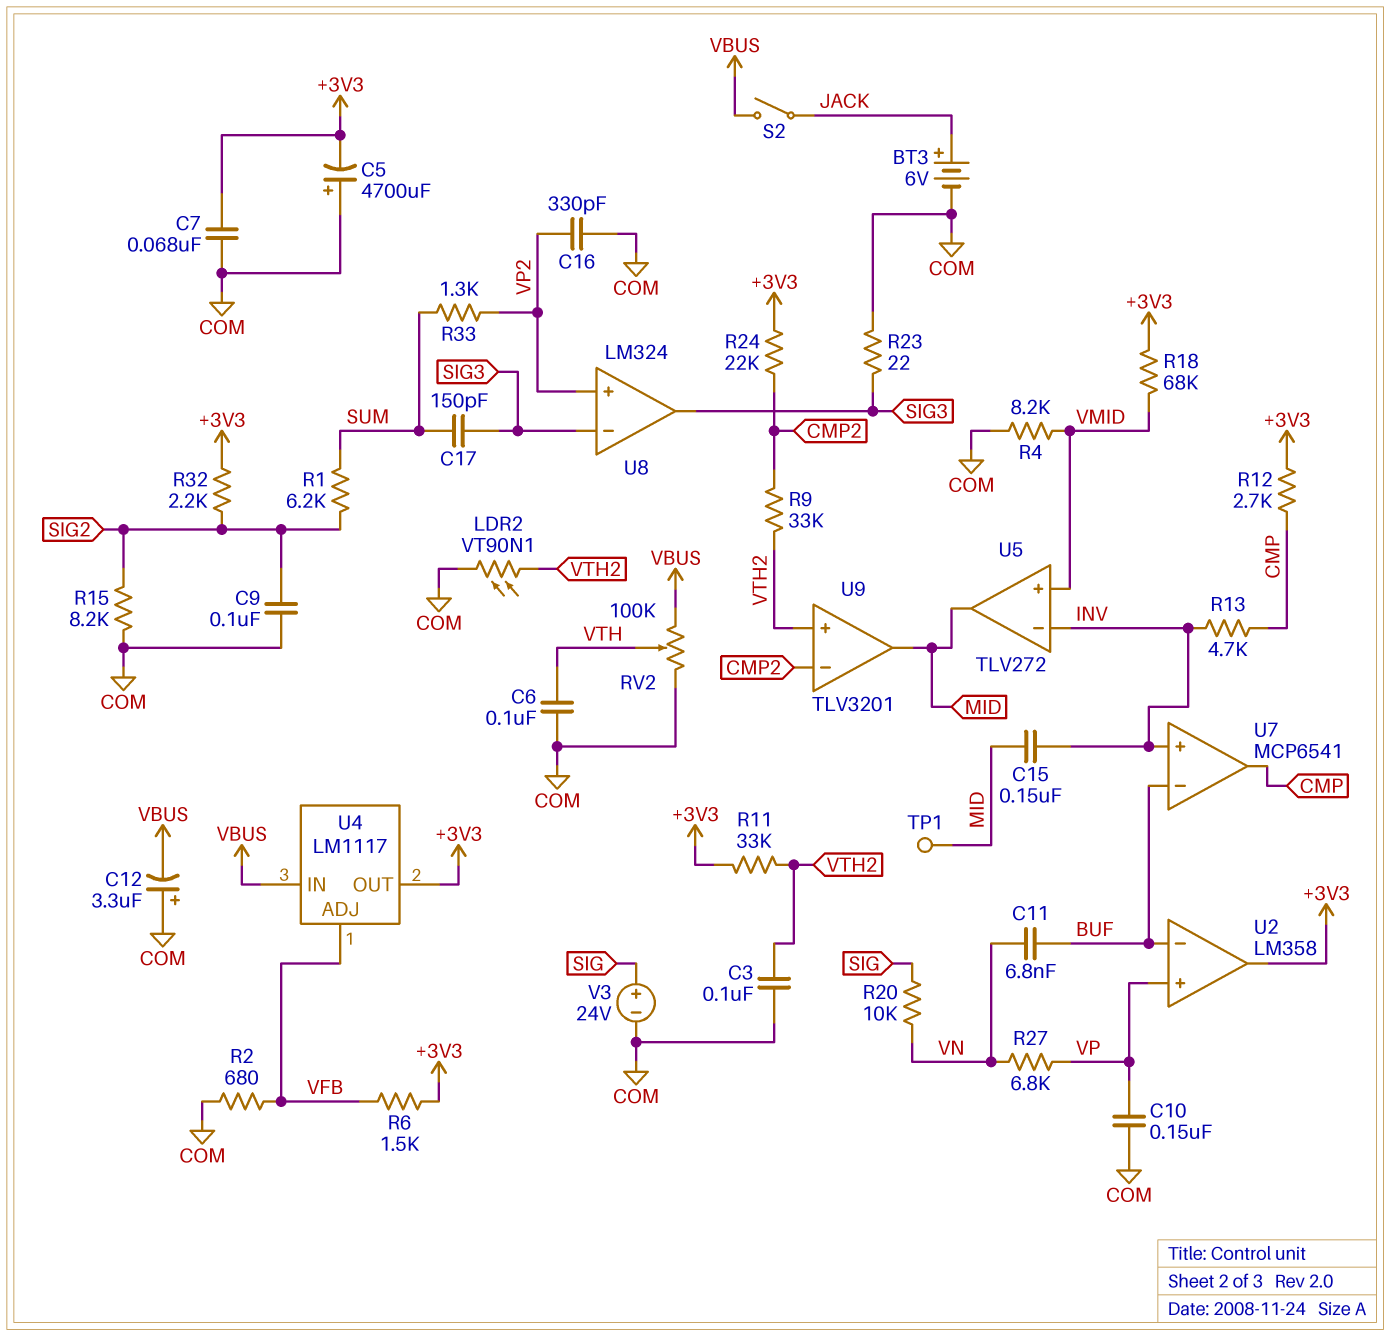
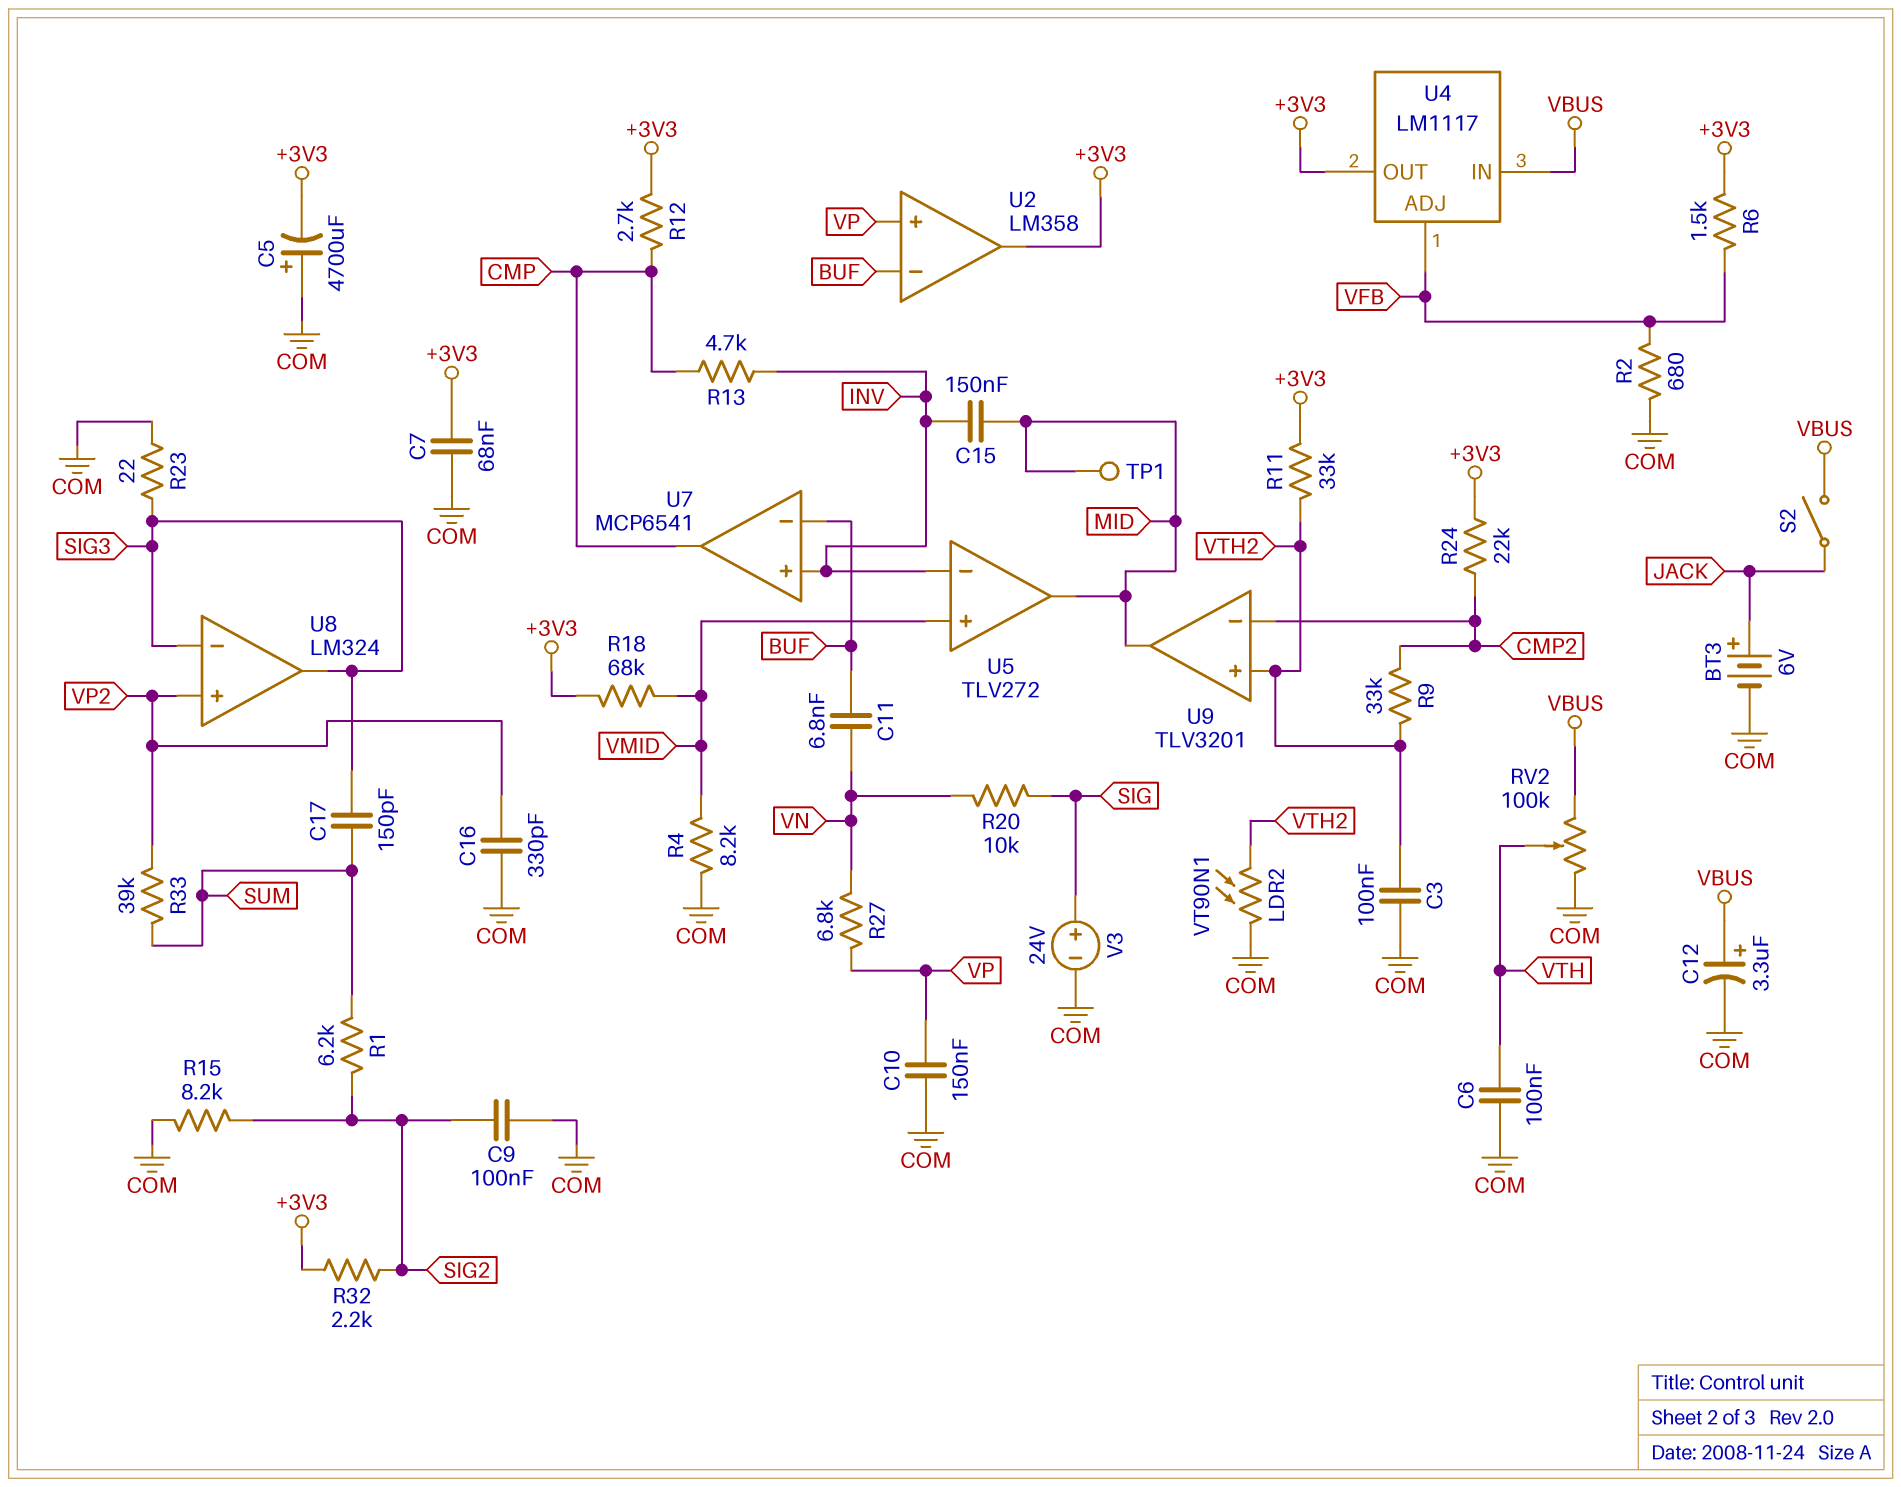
C12: 3.3uF (plus COM, minus VBUS) -> 3.3uF (plus VBUS, minus COM)
R33: 1.3k (SUM, VP2) -> 39k (SUM, VP2)

